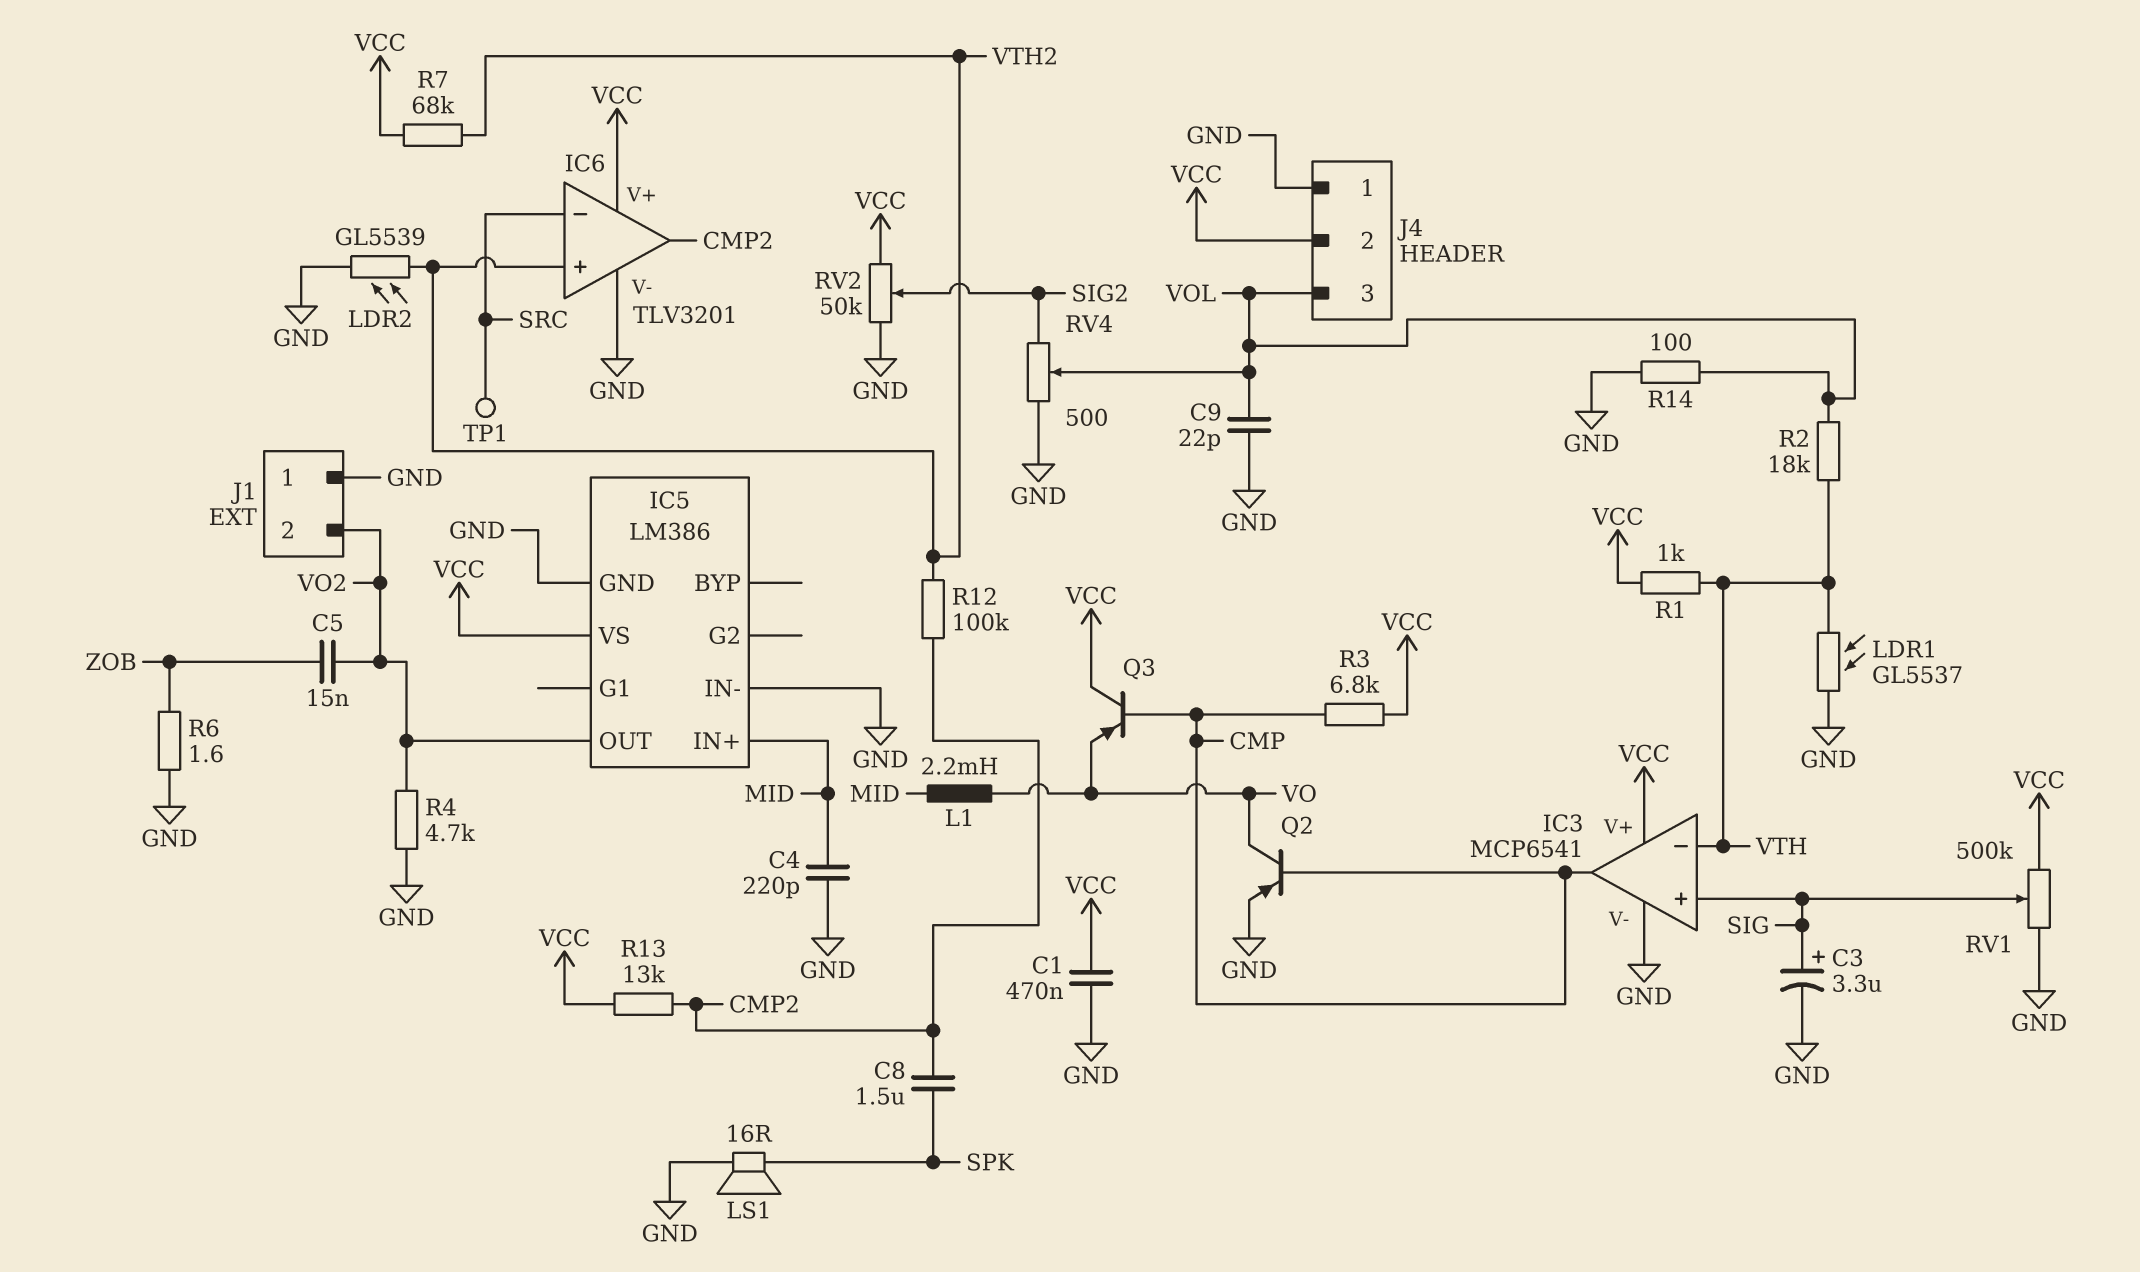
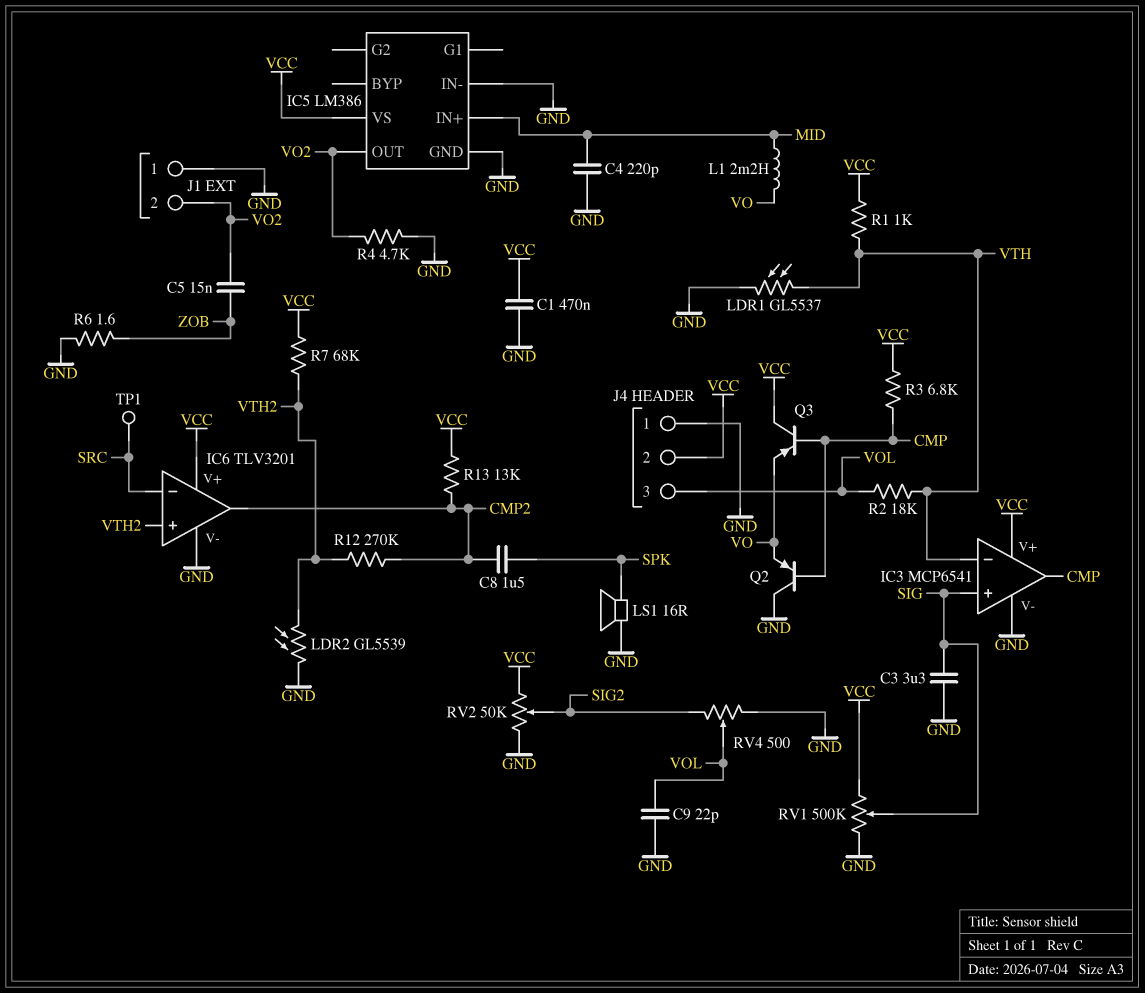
C3: 3.3uF (plus SIG, minus GND) -> 3.3uF (GND, SIG)
Q2: PNP (B CMP, C VO, E GND) -> PNP (B CMP, C GND, E VO)
R12: 100k (CMP2, VTH2) -> 270k (CMP2, VTH2)
R14: 100 (GND, VOL) -> none

